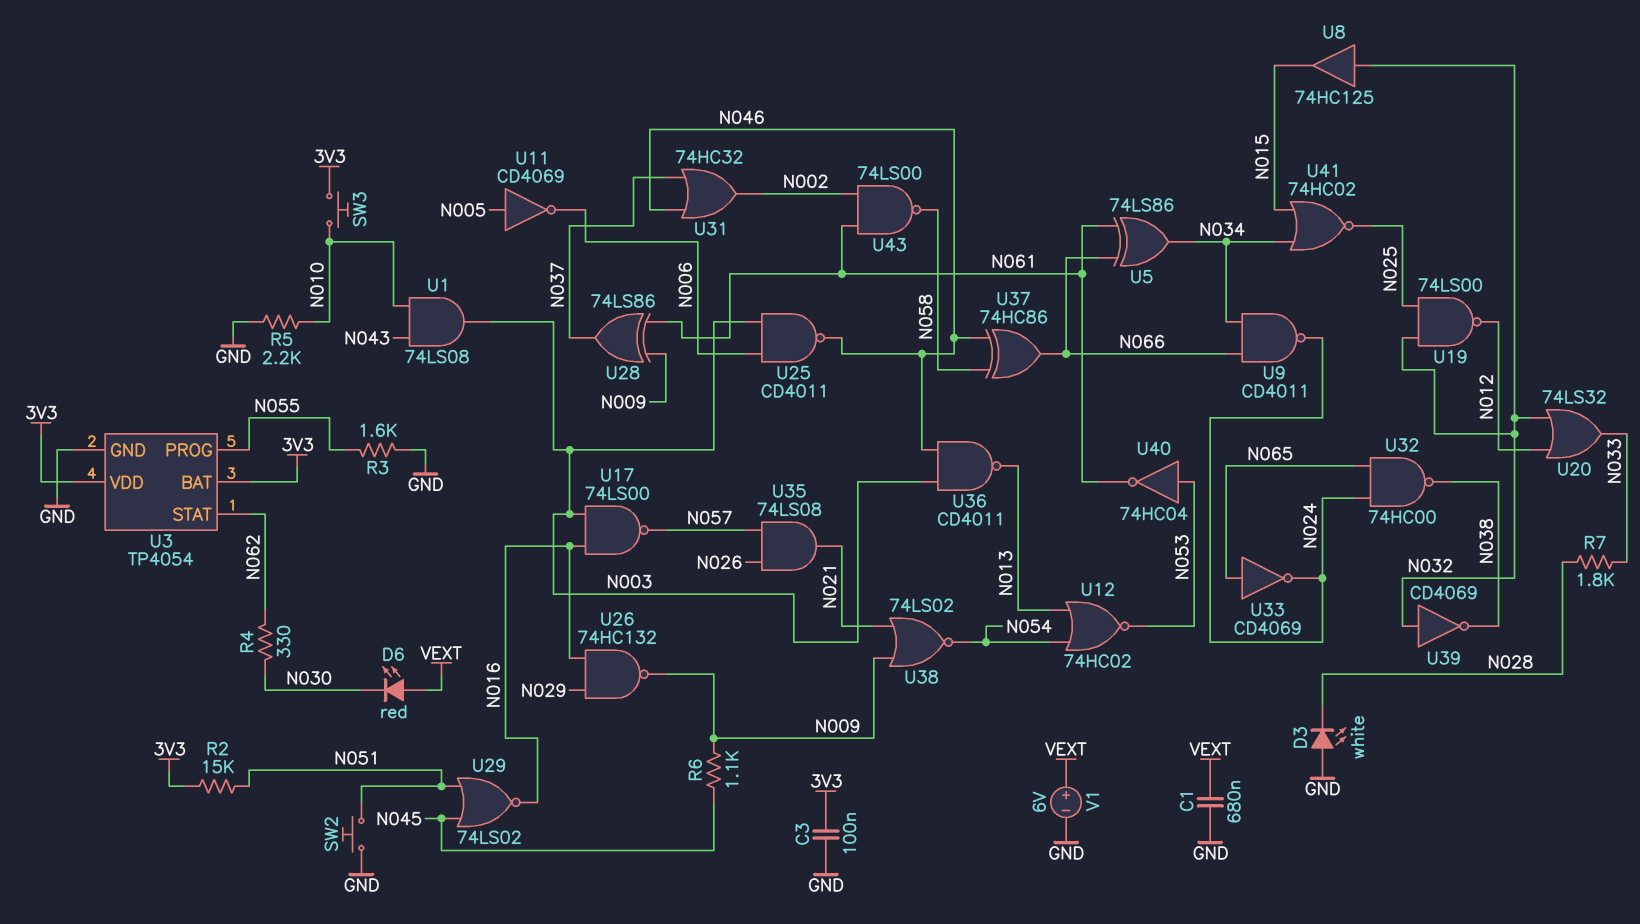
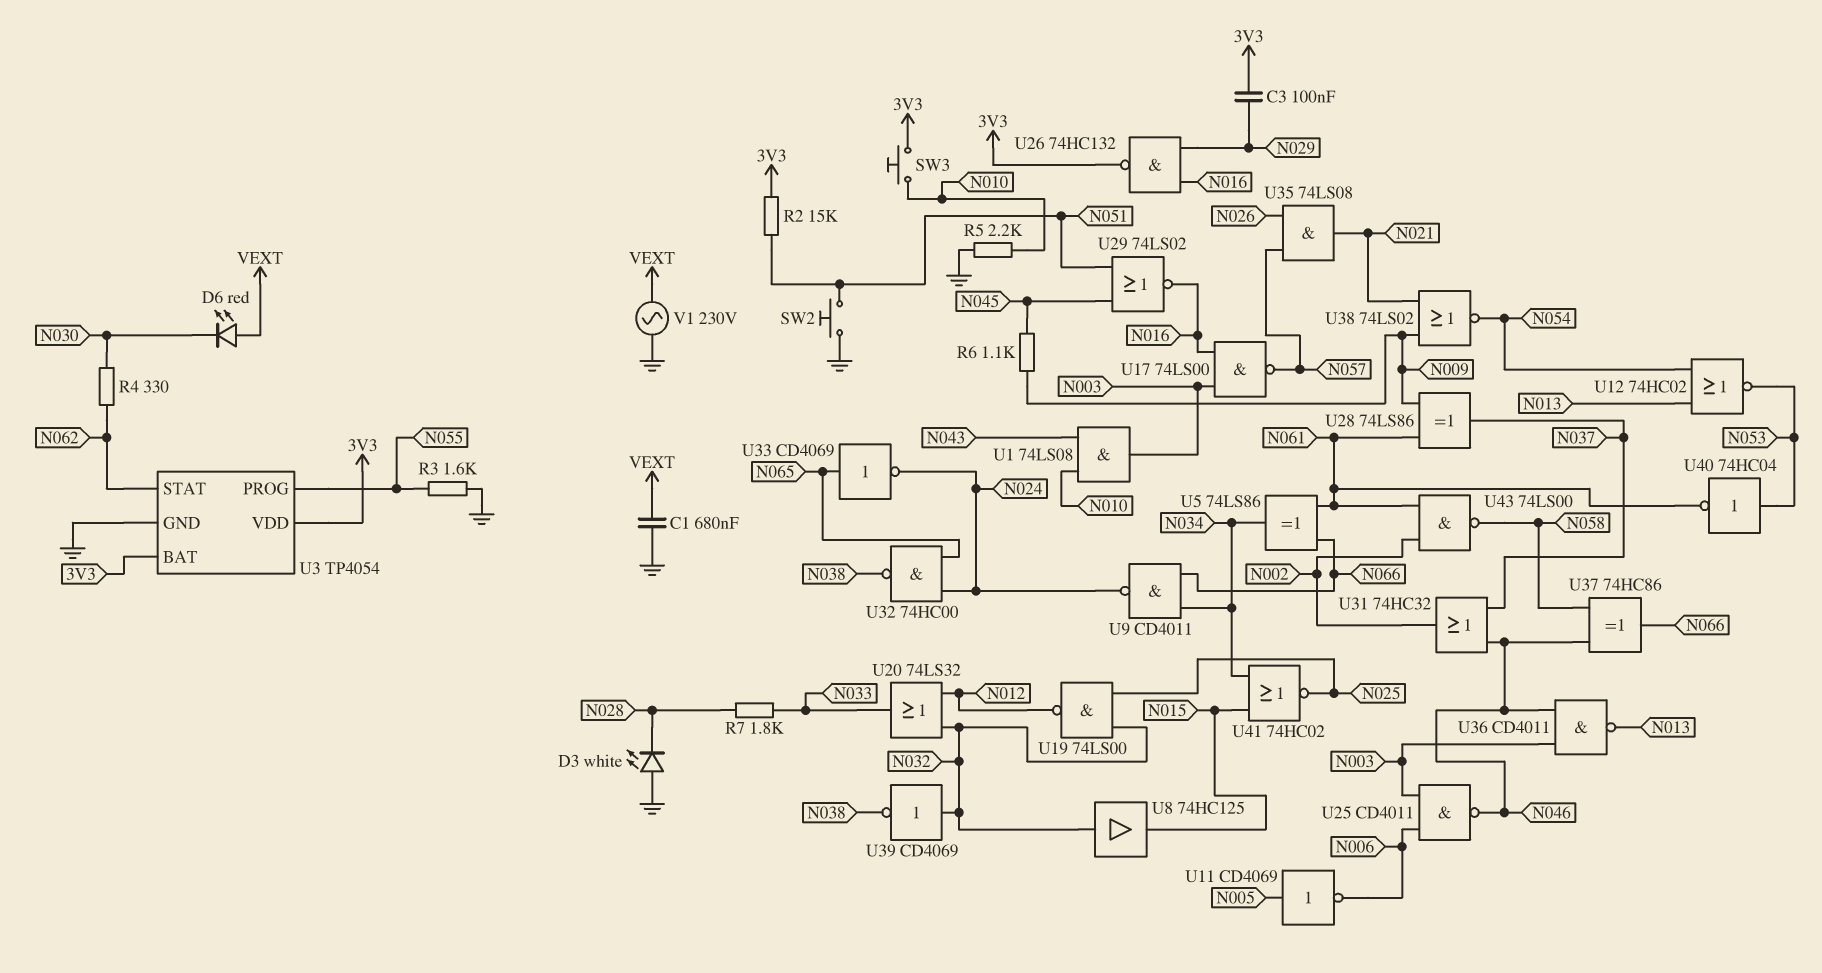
C3: 100nF (3V3, GND) -> 100nF (3V3, N029)
U26: NAND 74HC132 (in N016, in N029, out N009) -> NAND 74HC132 (in N016, in N029, out 3V3)
V1: 6V (plus VEXT, minus GND) -> AC 230V (GND, VEXT)

